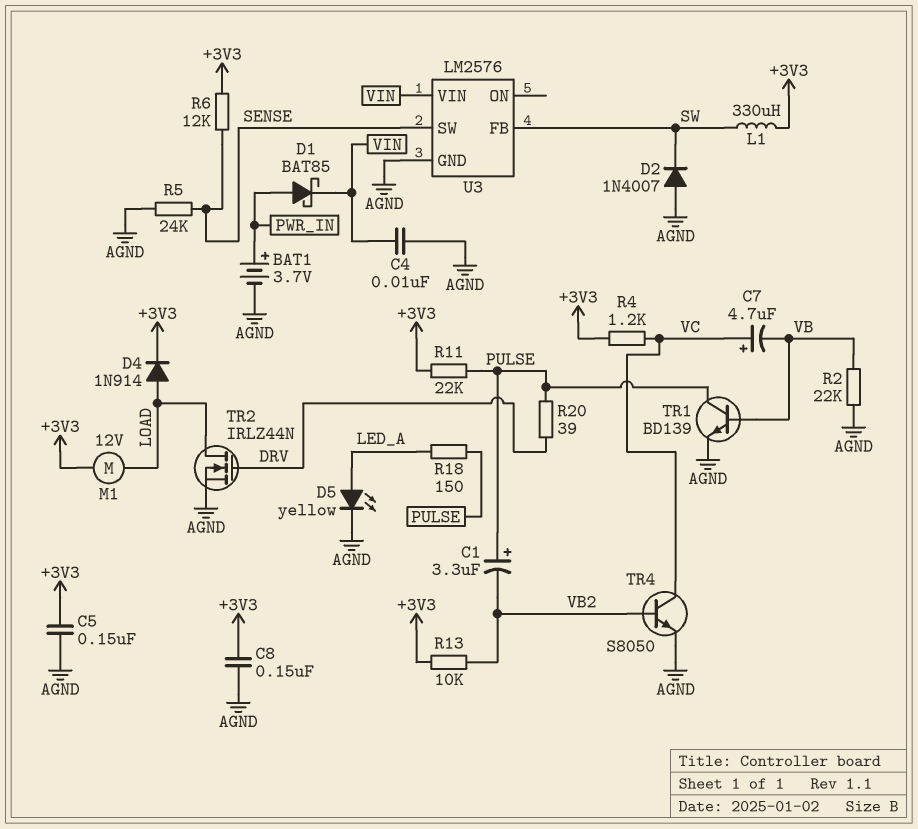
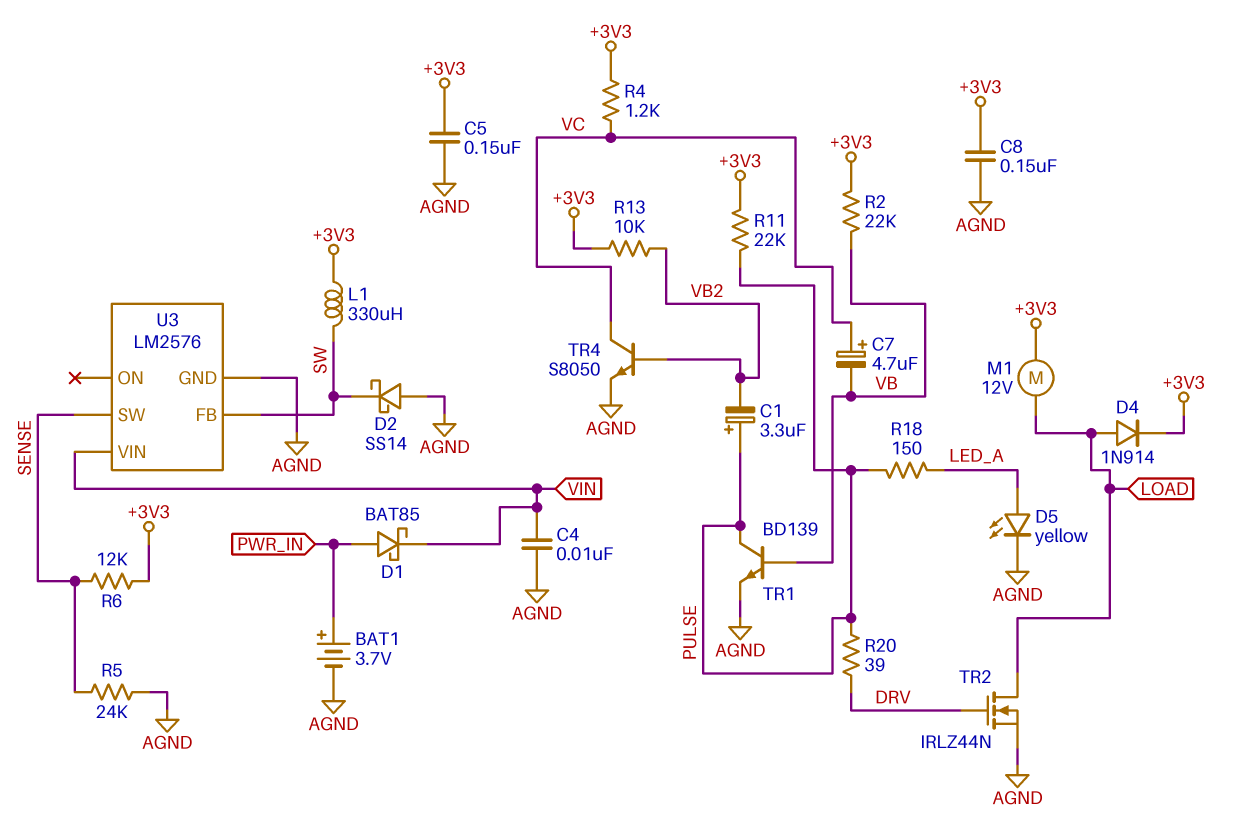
D2: diode 1N4007 (A AGND, K SW) -> schottky SS14 (A AGND, K SW)
R2: 22k (AGND, VB) -> 22k (+3V3, VB)

